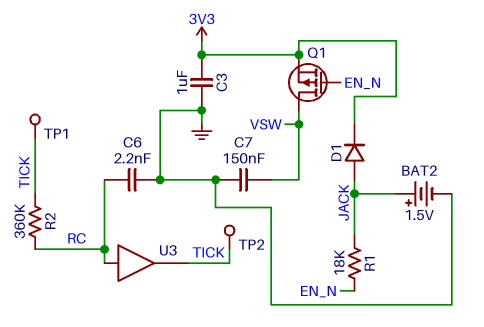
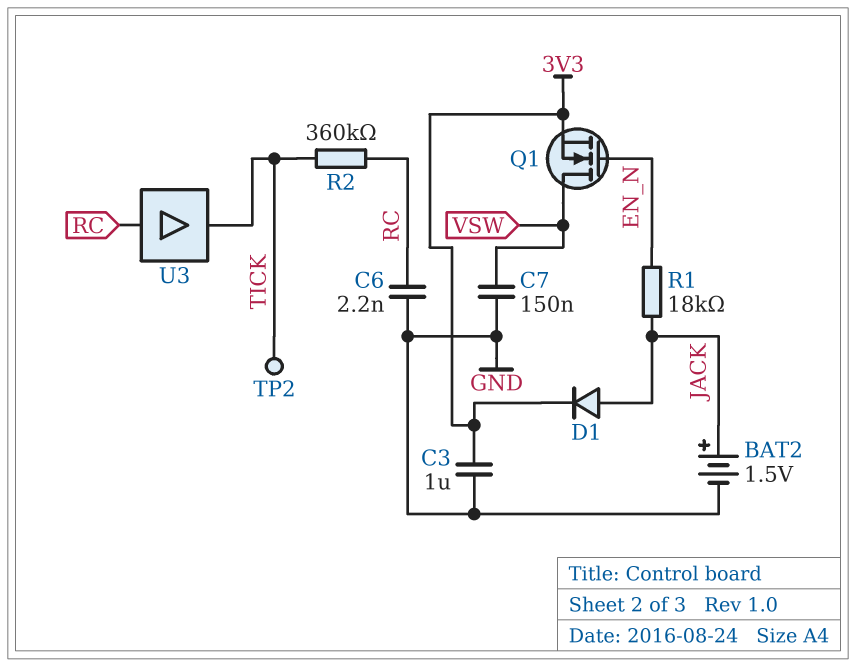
Q1: PMOS (G EN_N, D VSW, S 3V3) -> NMOS (G EN_N, D VSW, S 3V3)
TP1: test point (TICK) -> none

